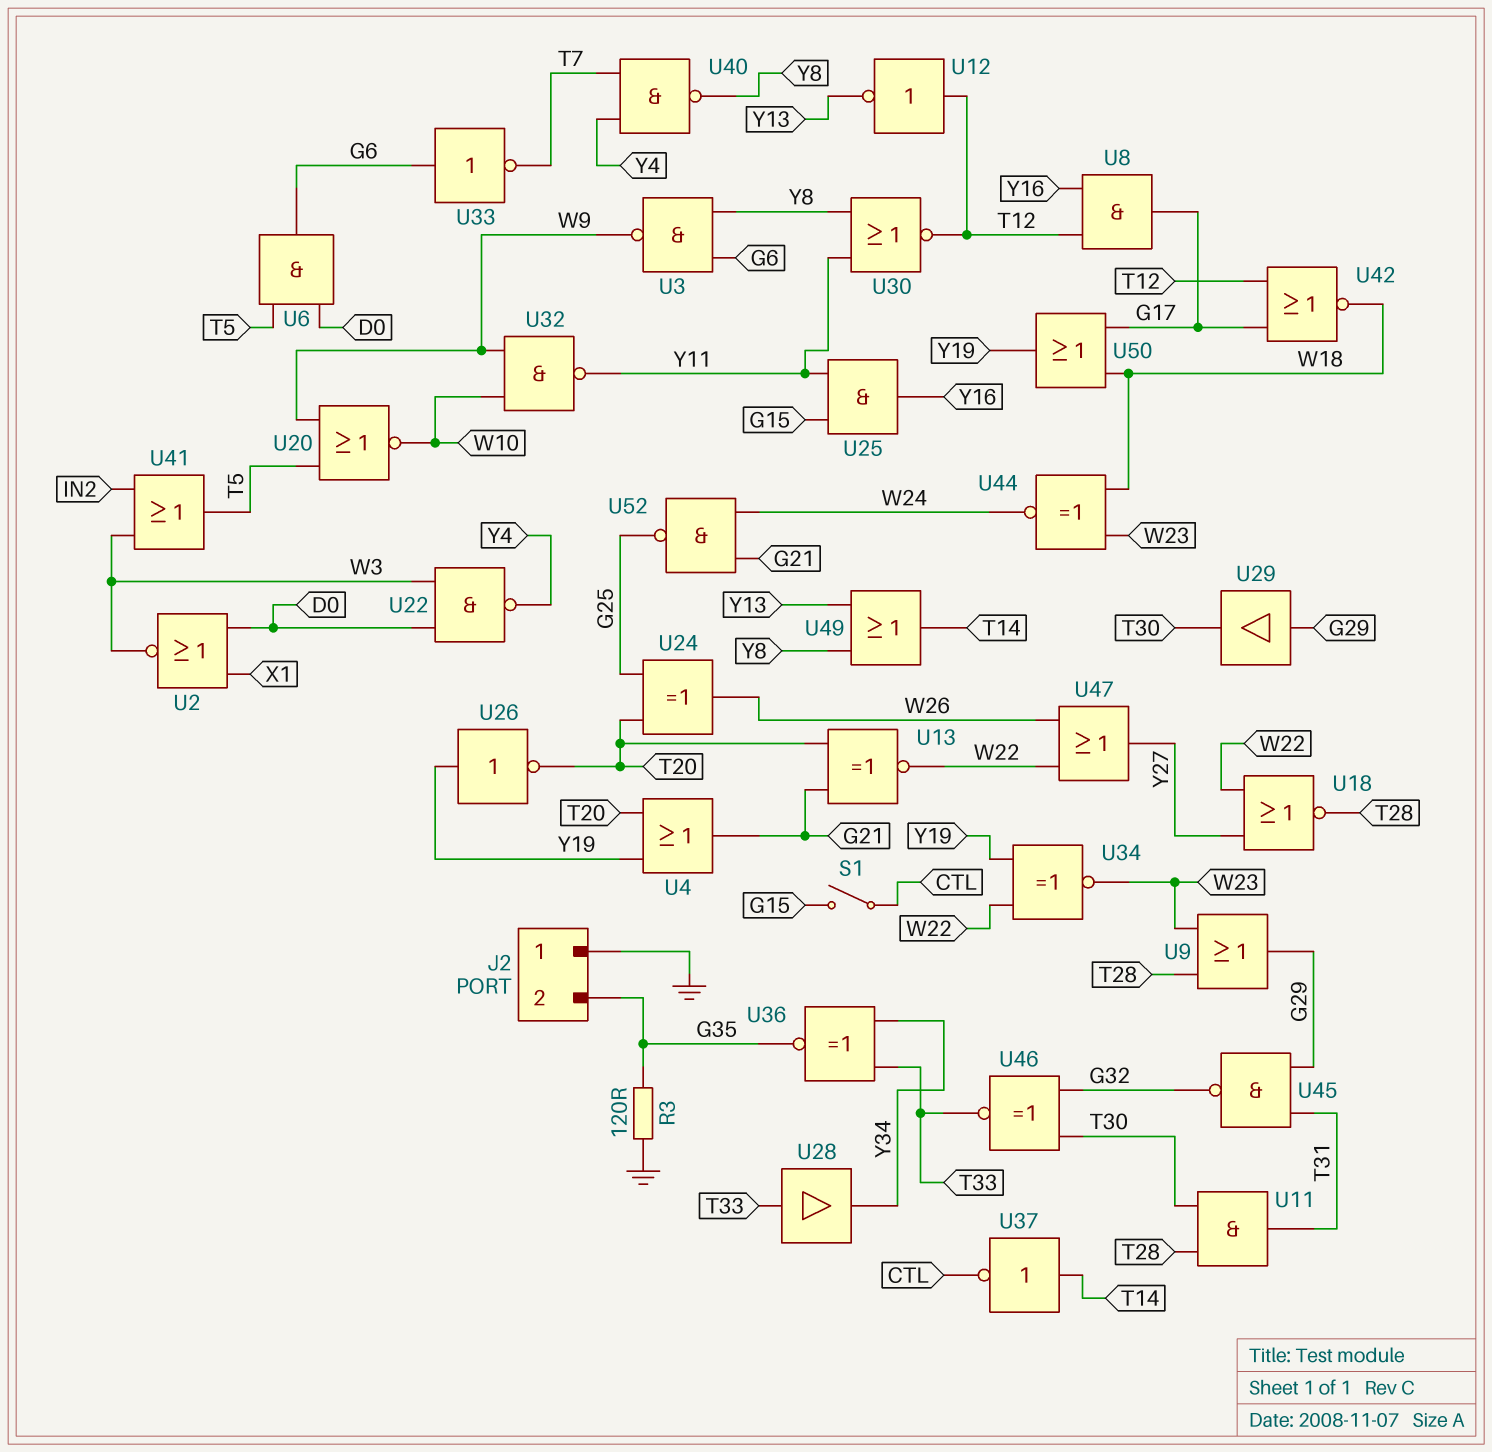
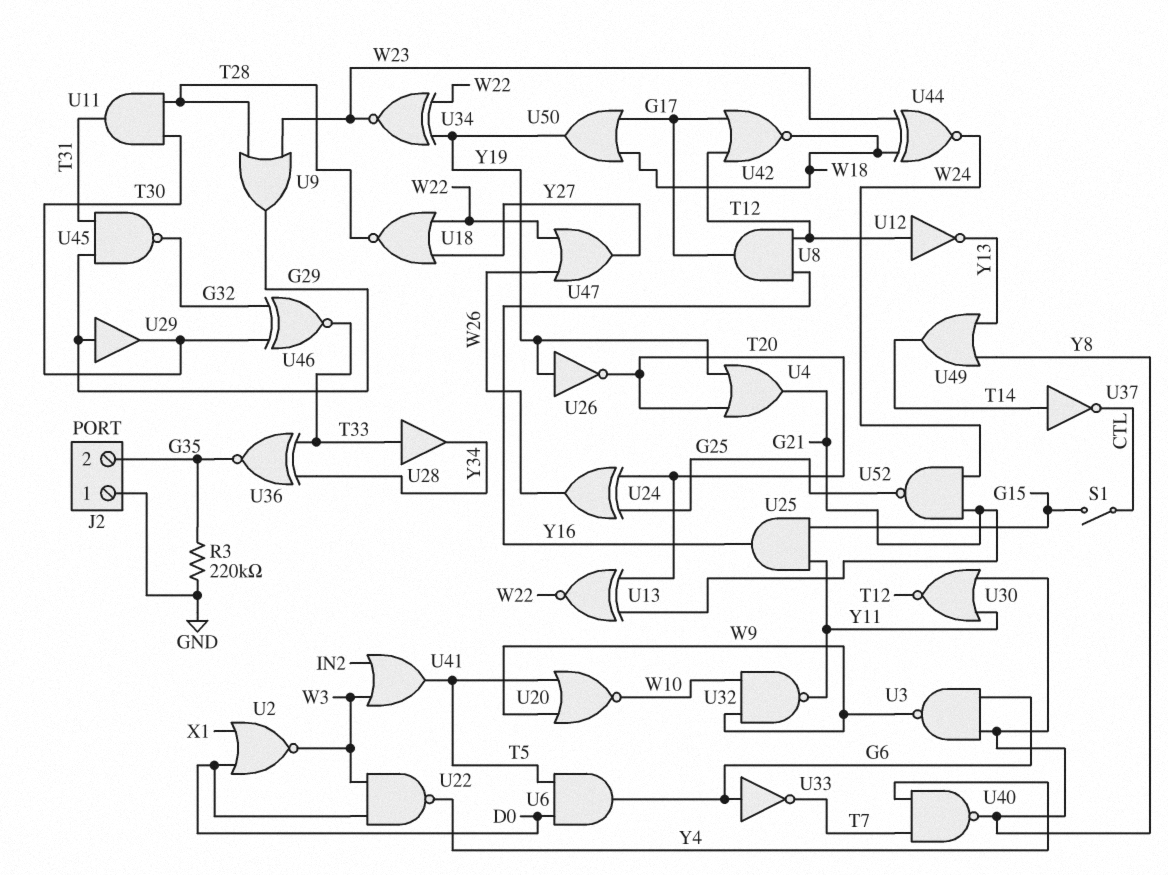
R3: 120 (G35, GND) -> 220k (G35, GND)

